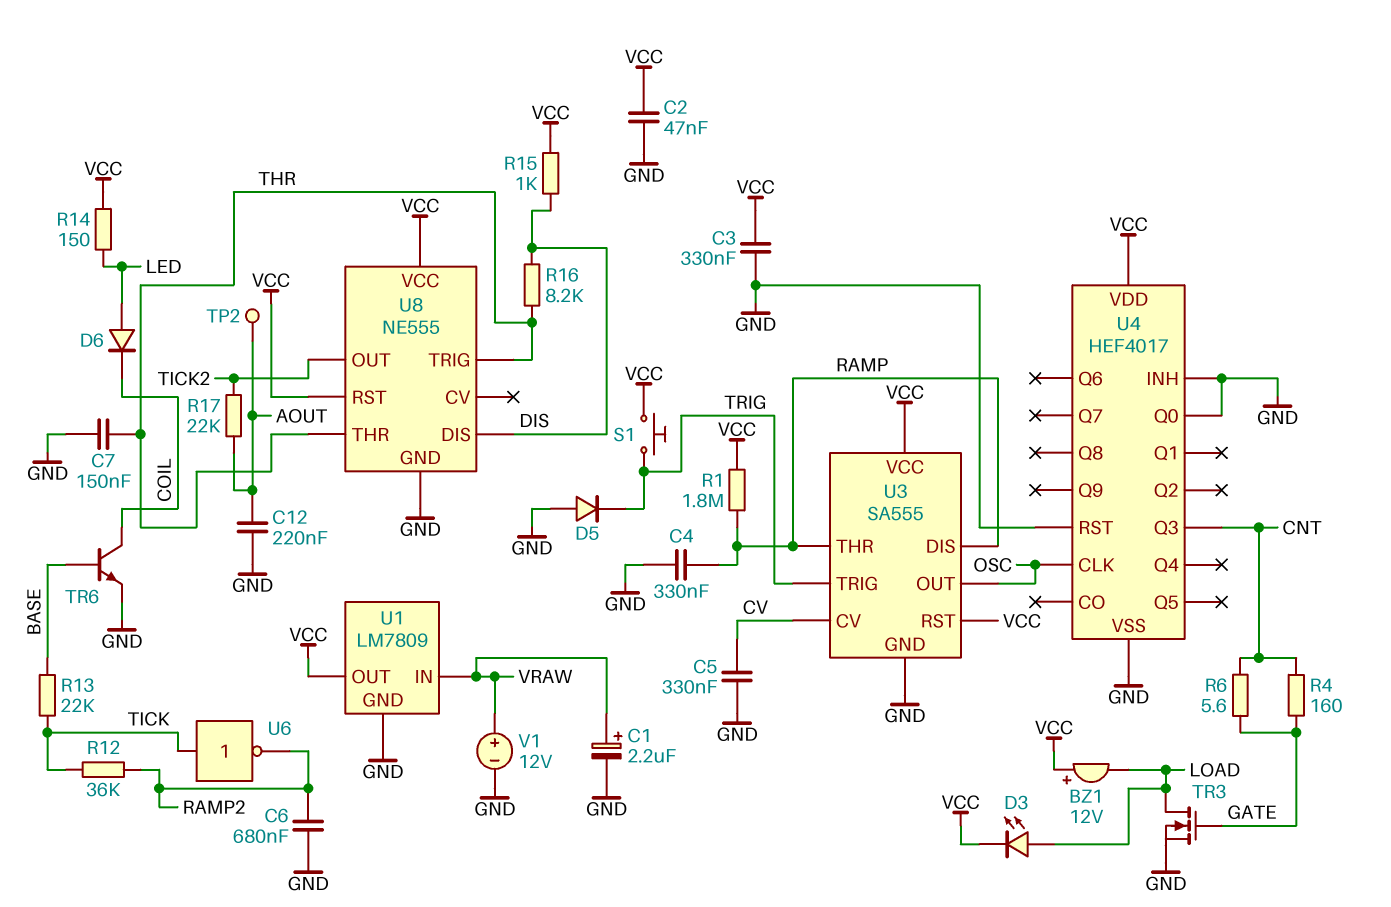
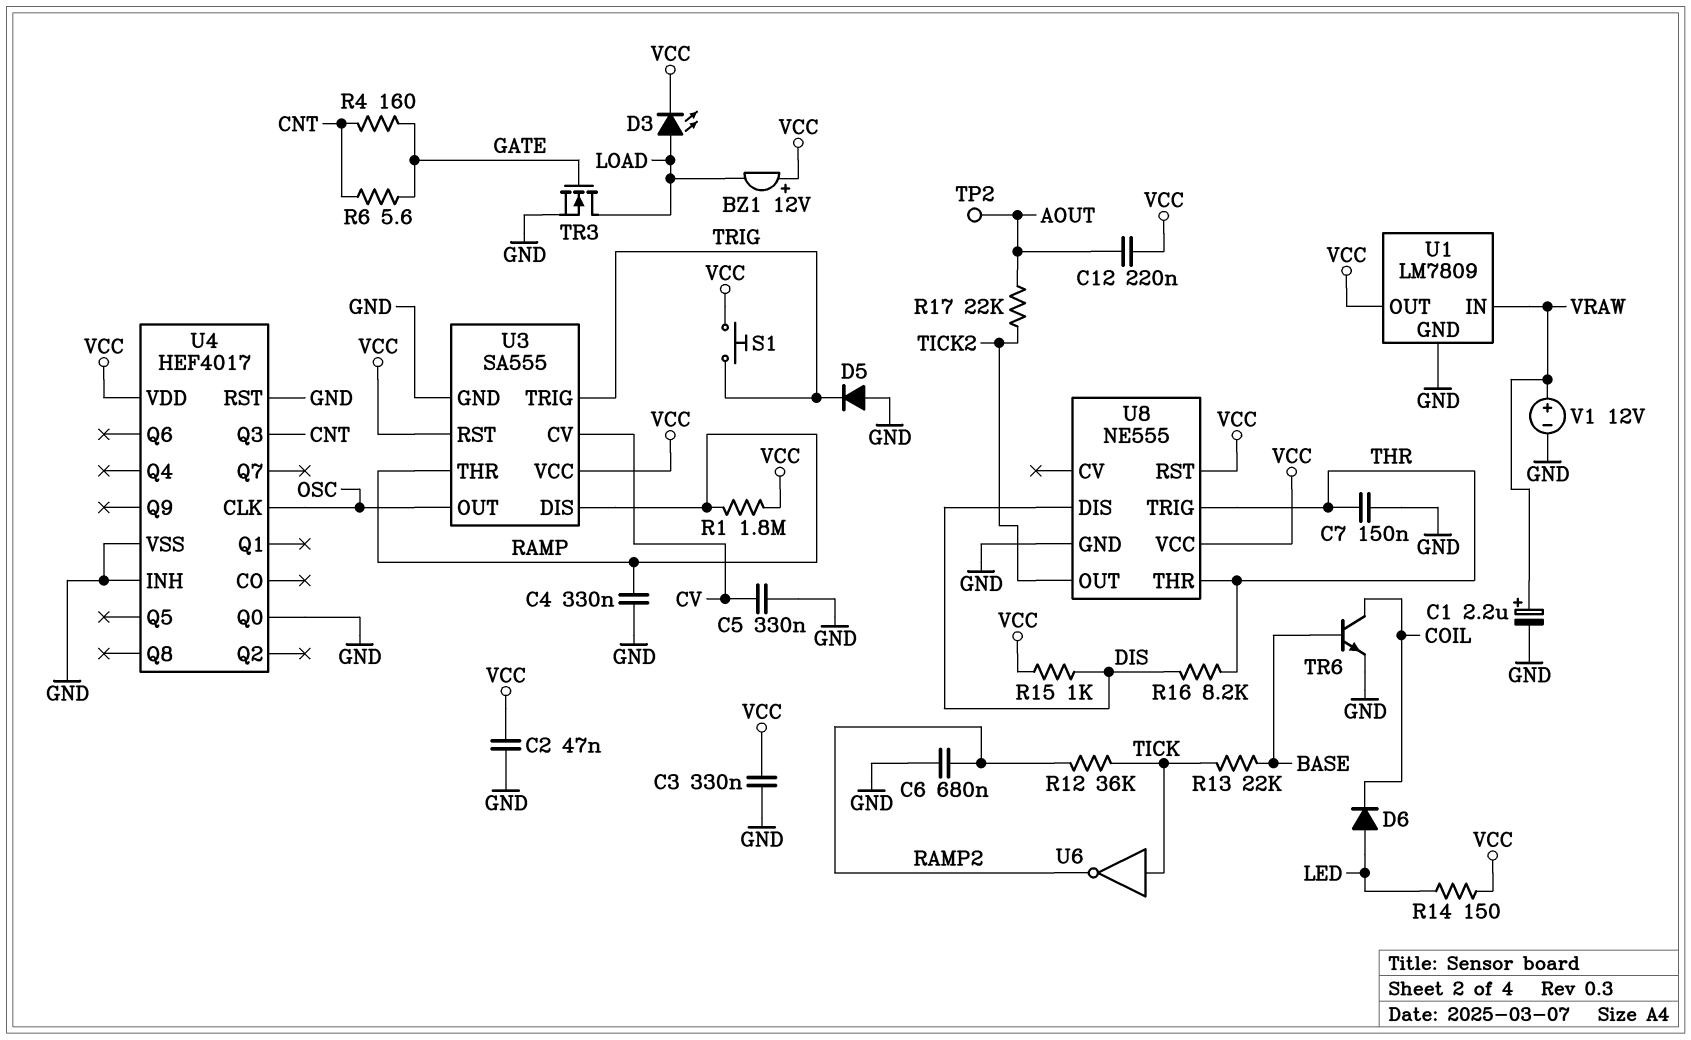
C12: 220nF (AOUT, GND) -> 220nF (AOUT, VCC)

